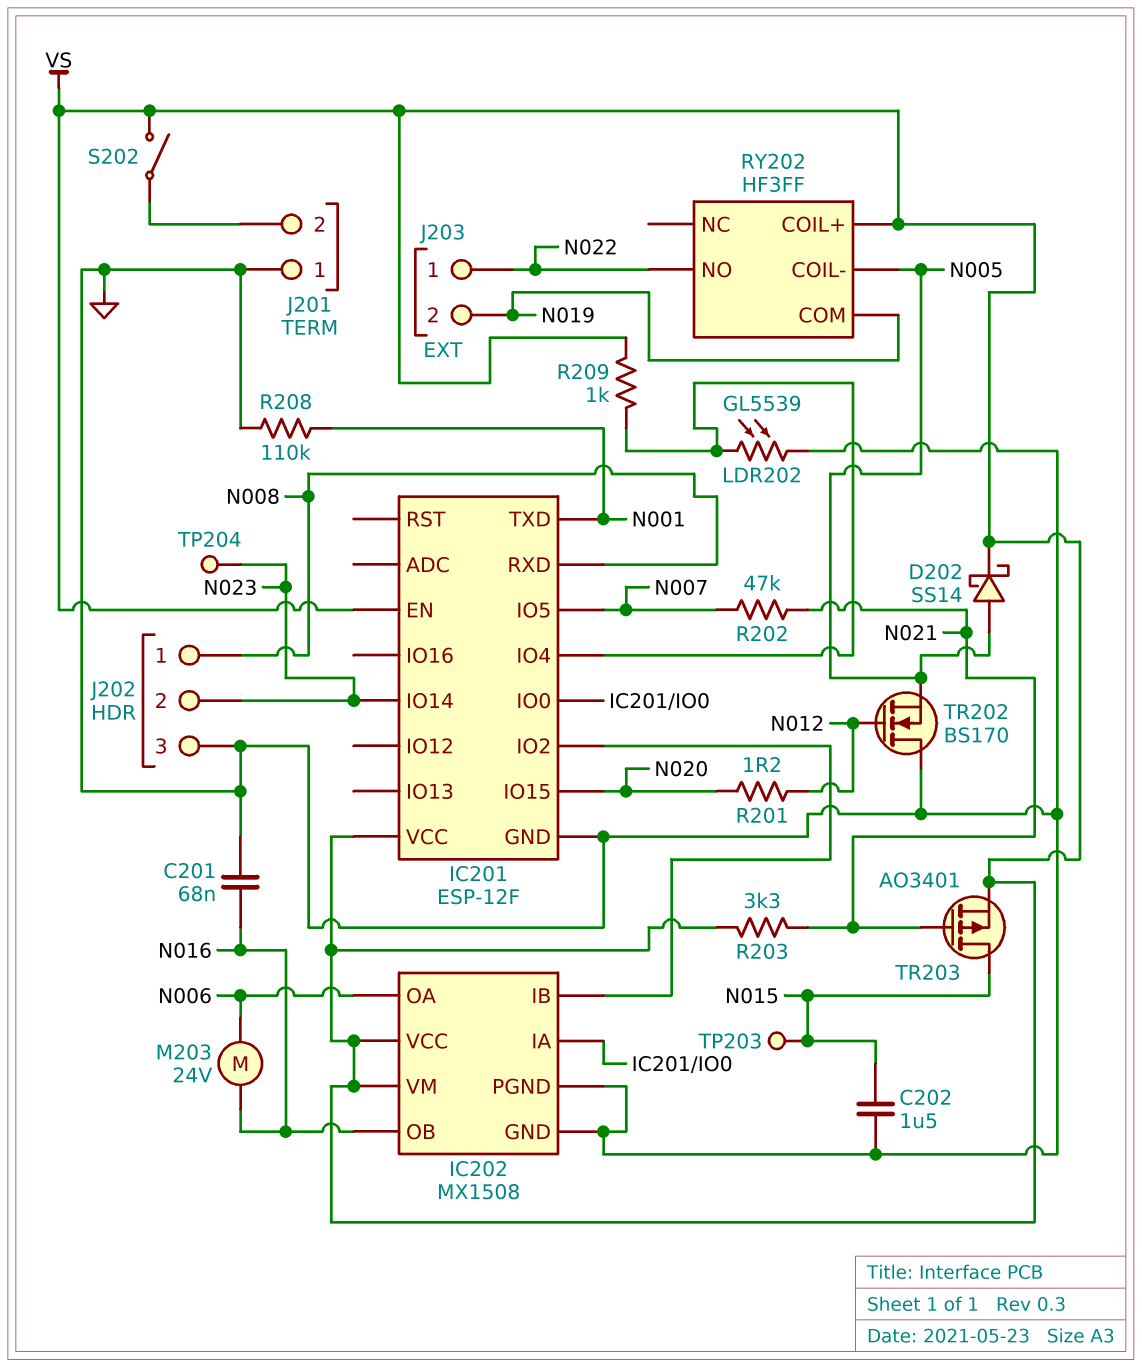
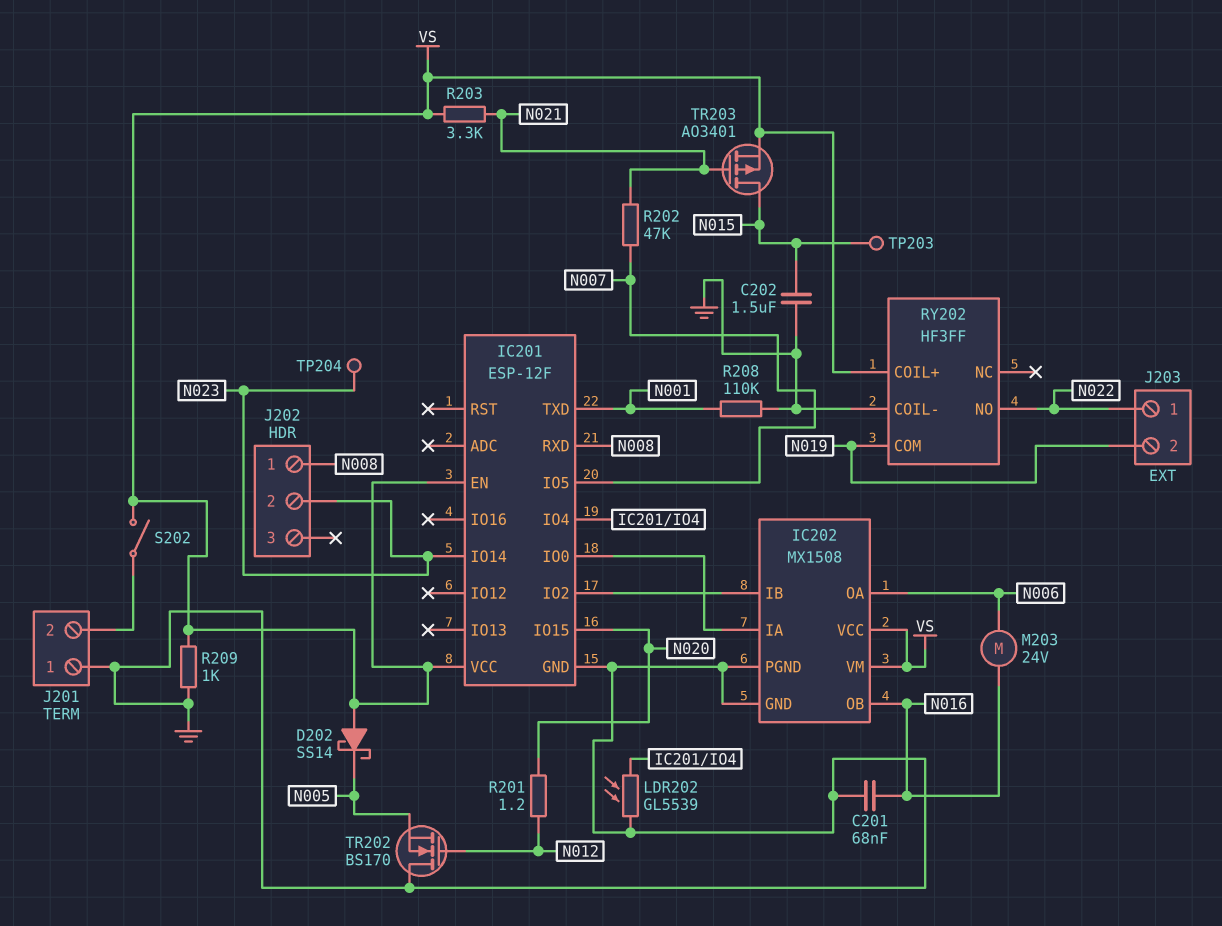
D202: schottky SS14 (A N005, K VS) -> schottky SS14 (A VS, K N005)
J202 pin 3: GND -> none
R209: 1k (IC201/IO4, VS) -> 1k (GND, VS)
RY202 pin COIL-: N005 -> GND

